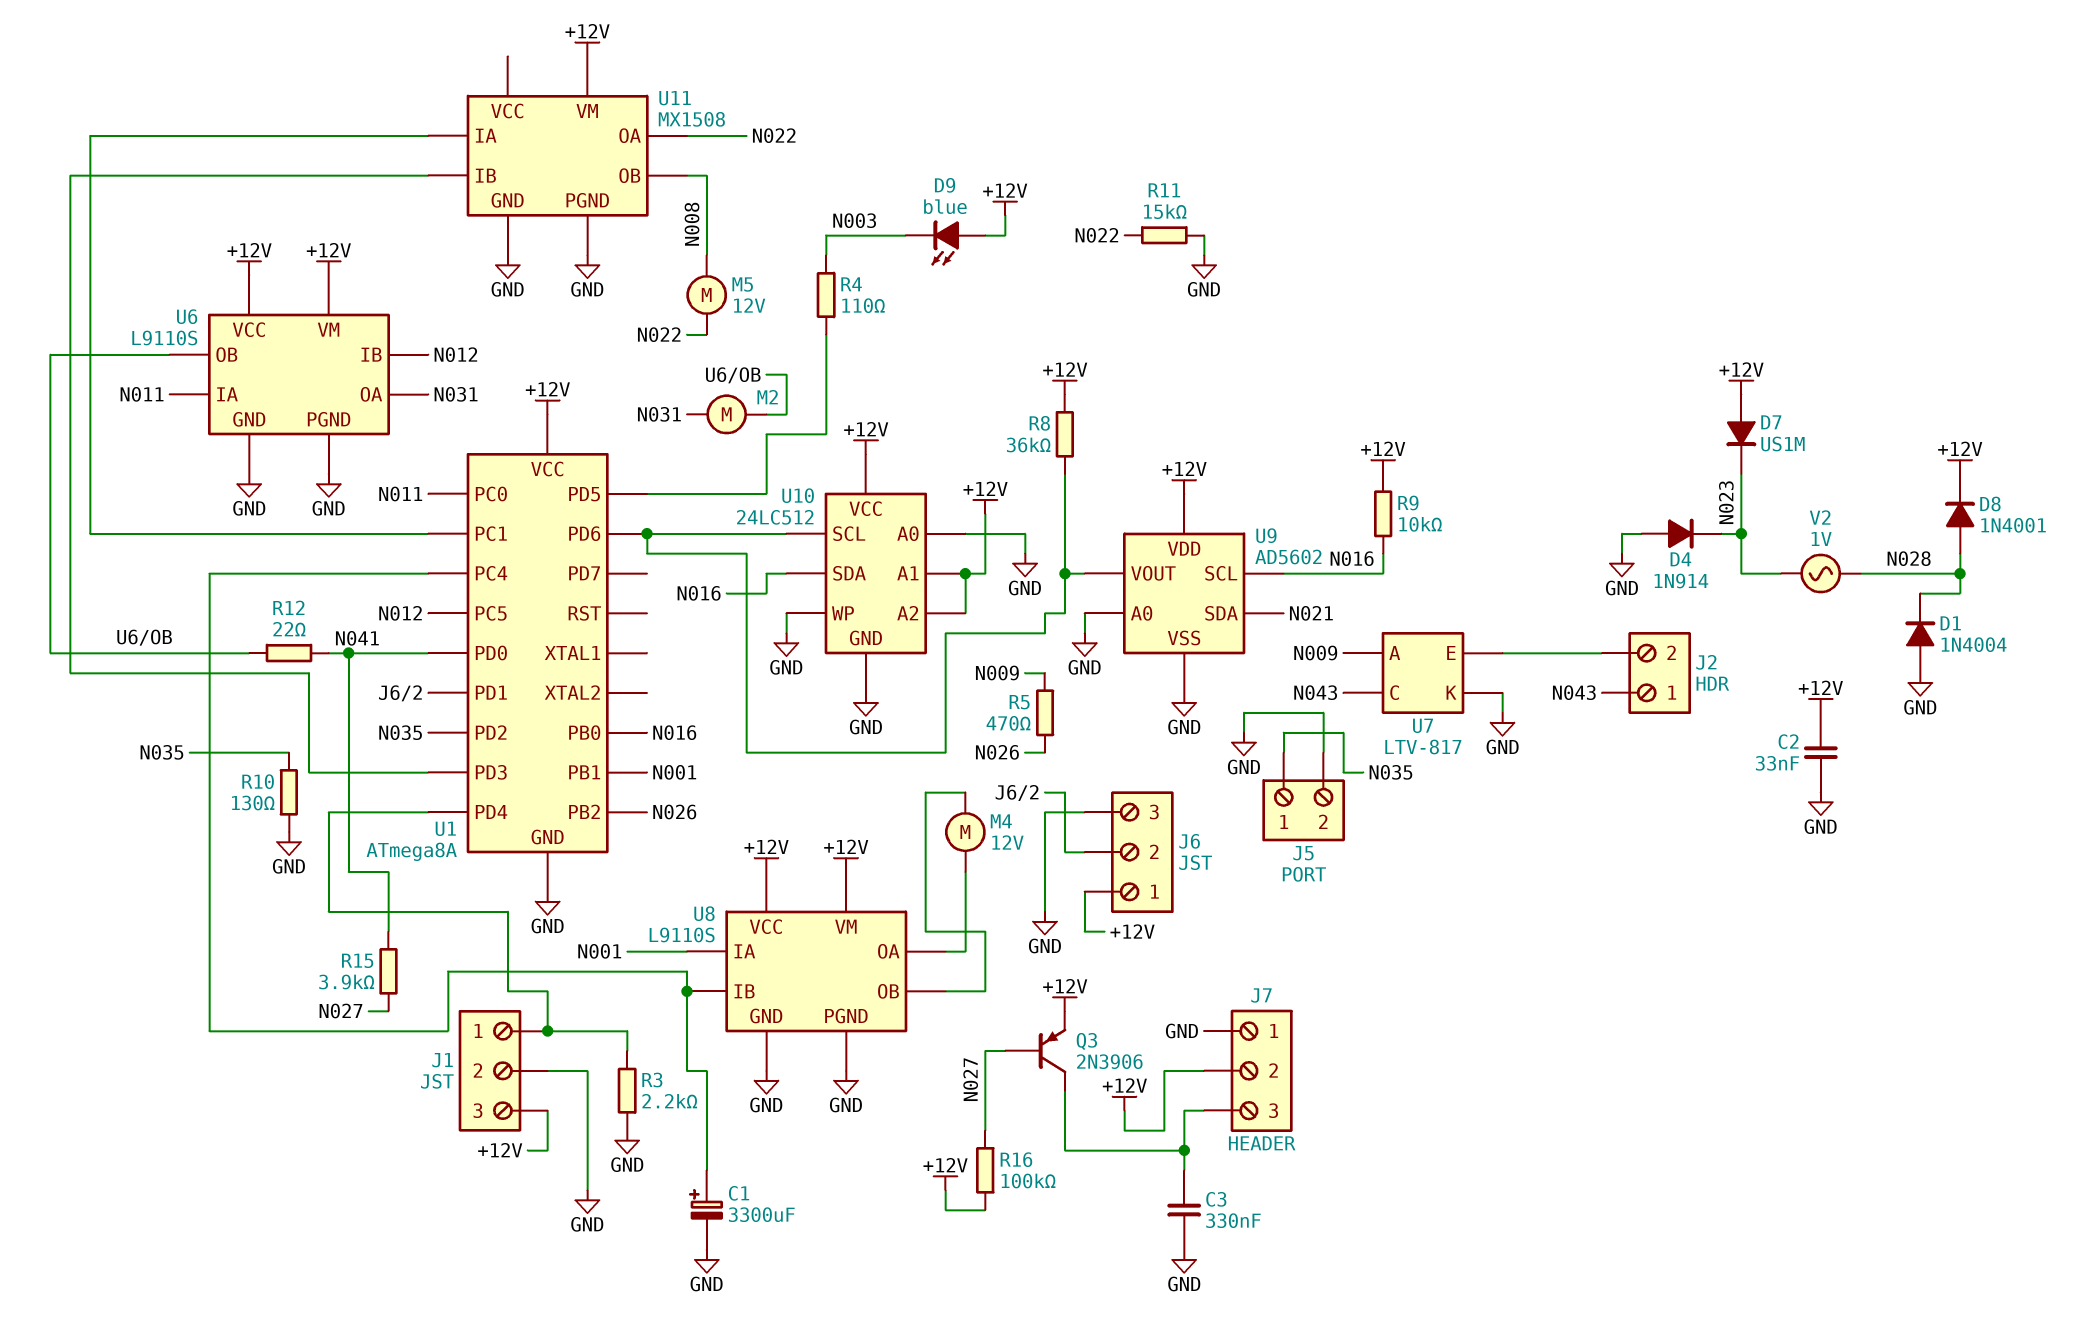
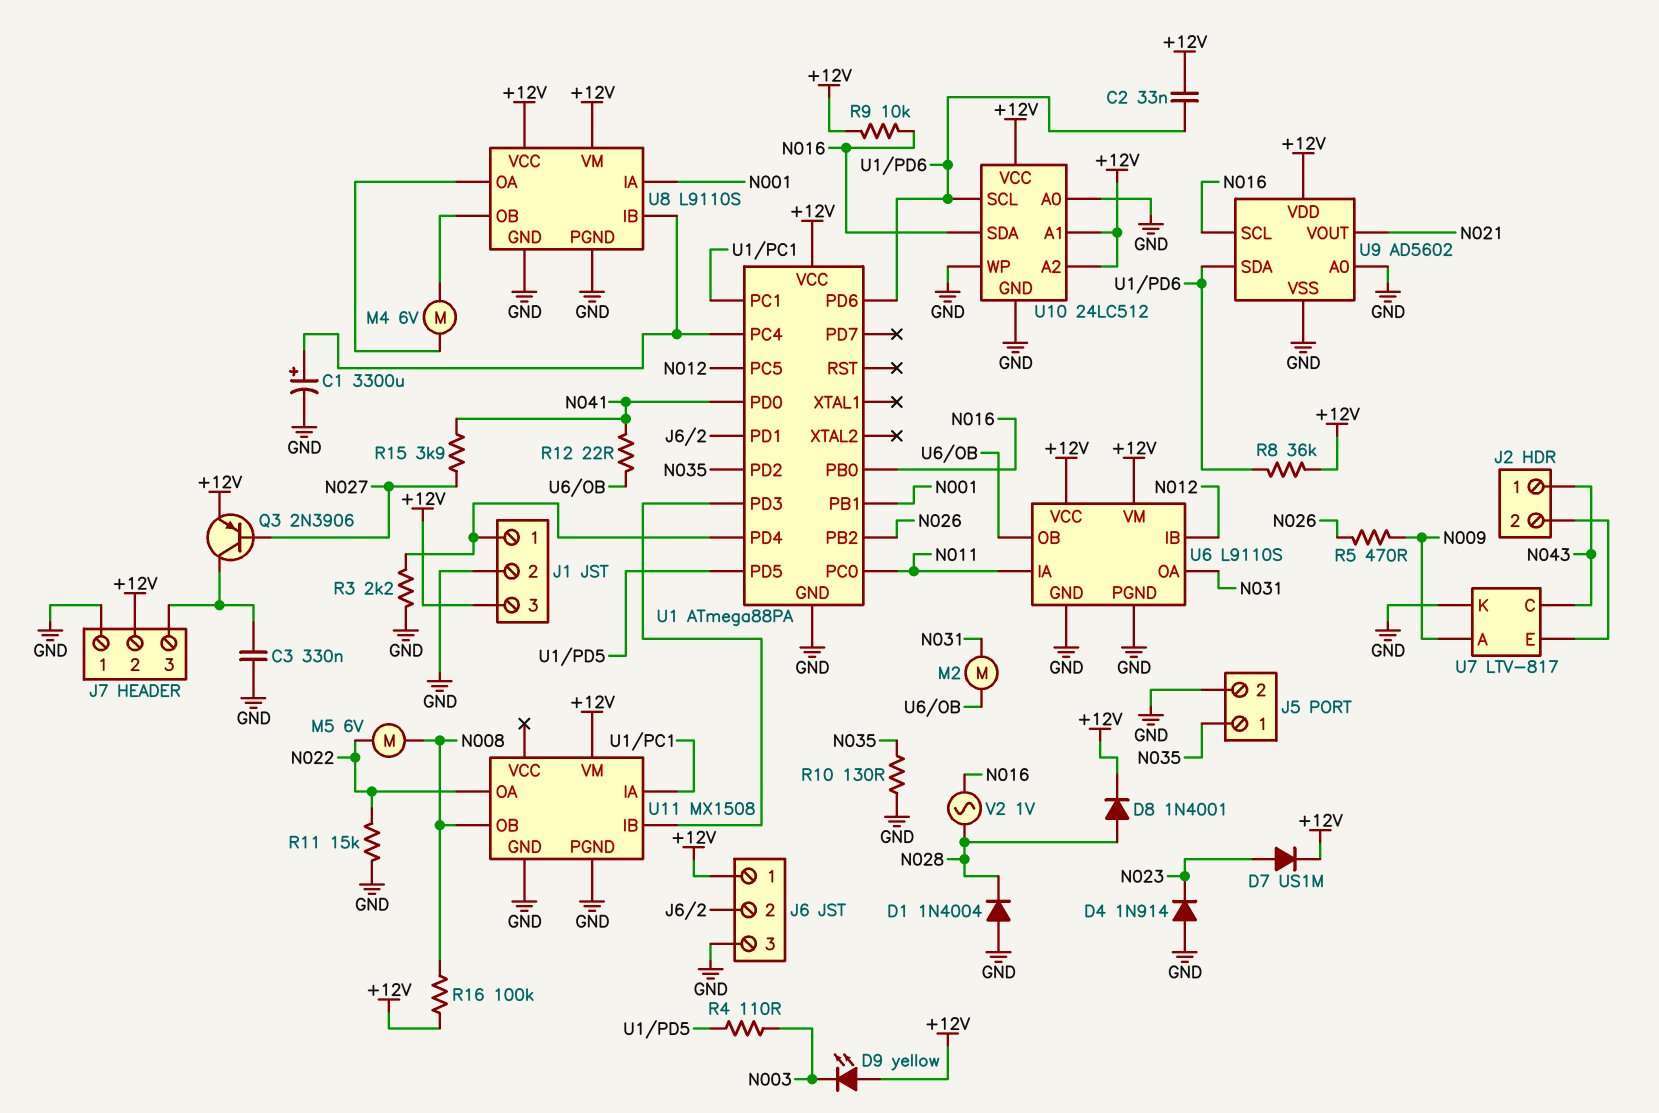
C2: 33nF (+12V, GND) -> 33nF (+12V, U1/PD6)
D7: diode US1M (A +12V, K N023) -> diode US1M (A N023, K +12V)
D9: LED blue (A +12V, K N003) -> LED yellow (A +12V, K N003)
M4: motor 12V (U8/OA, U8/OB) -> motor 6V (U8/OA, U8/OB)
M5: motor 12V (N008, N022) -> motor 6V (N008, N022)
R16: 100k (+12V, N027) -> 100k (+12V, N008)
U1: ATmega8A -> ATmega88PA
U9 pin SDA: N021 -> U1/PD6
U9 pin VOUT: U1/PD6 -> N021
V2: AC 1V (N023, N028) -> AC 1V (N016, N028)

